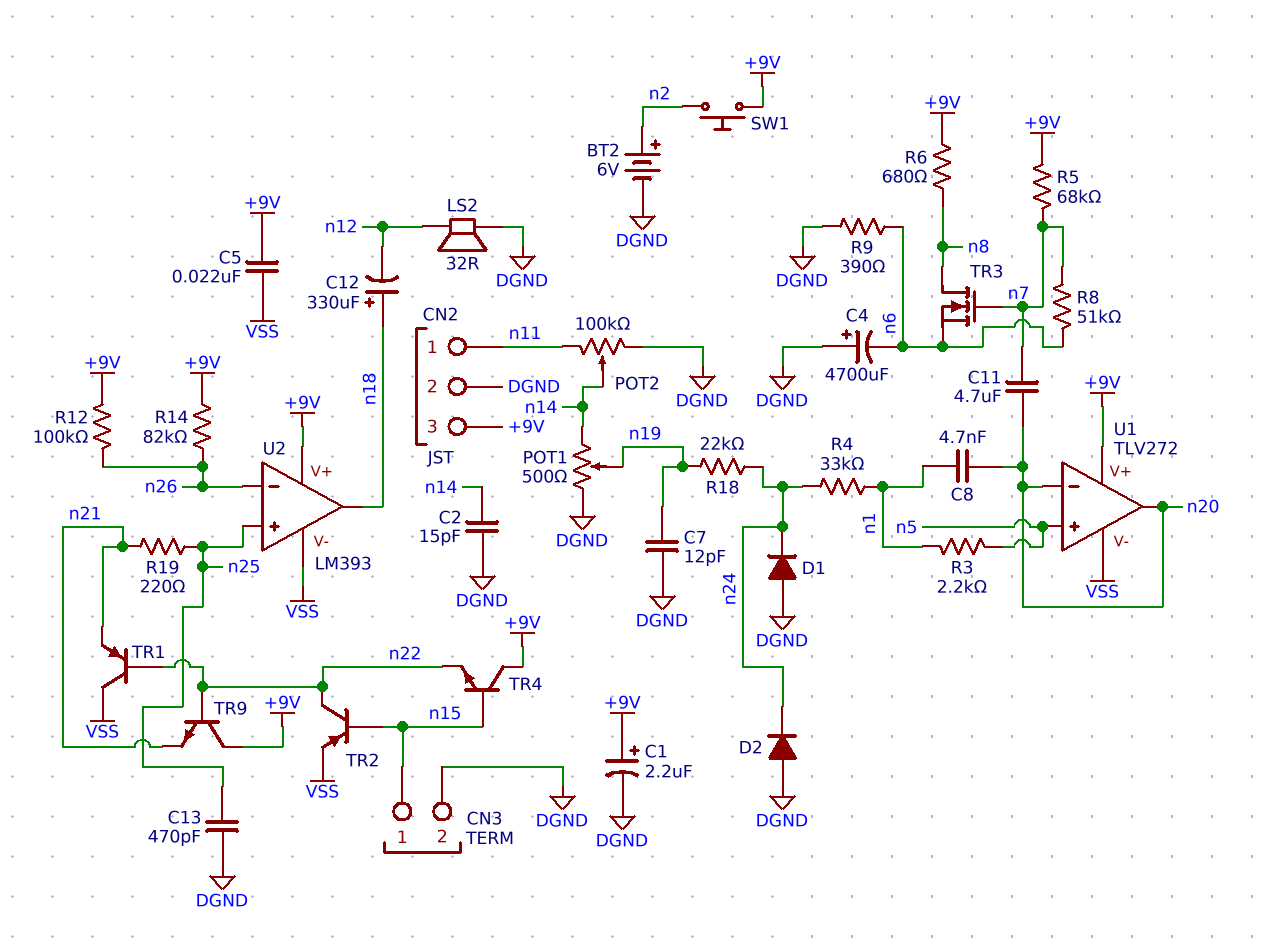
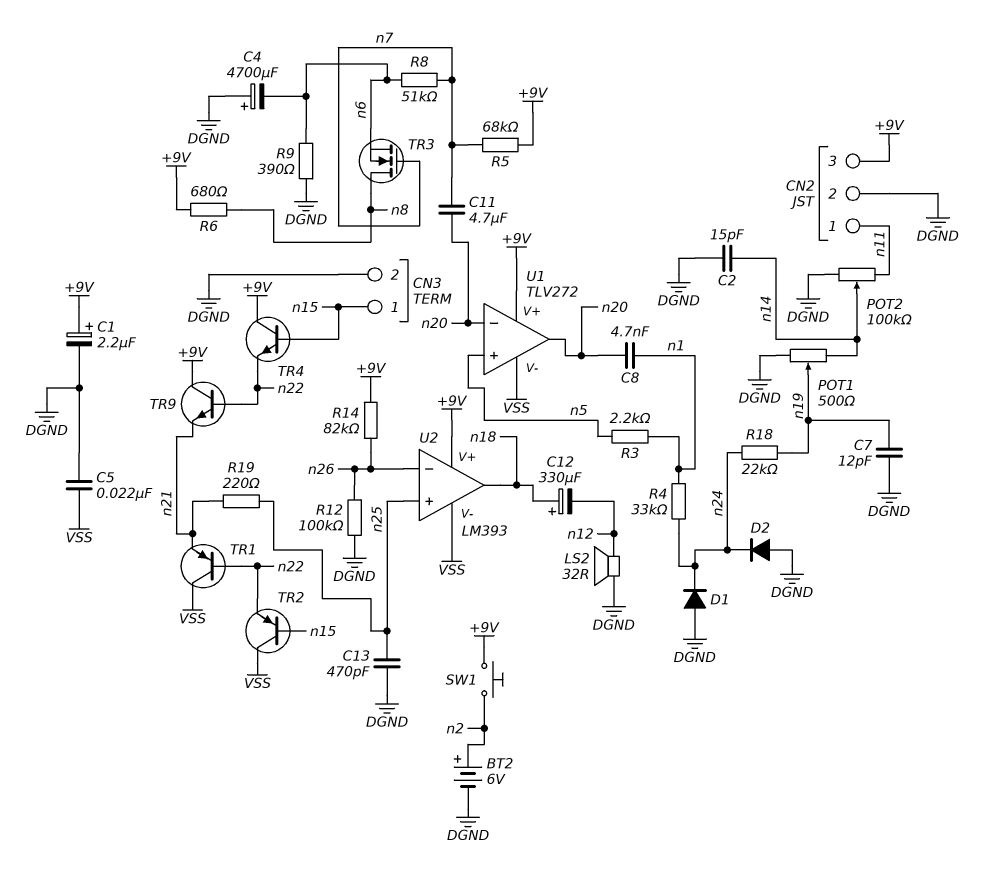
C5: 22nF (+9V, VSS) -> 22nF (DGND, VSS)
R12: 100k (+9V, n26) -> 100k (DGND, n26)
TR2: PNP (B n15, C n22, E VSS) -> PNP (B n15, C VSS, E n22)

